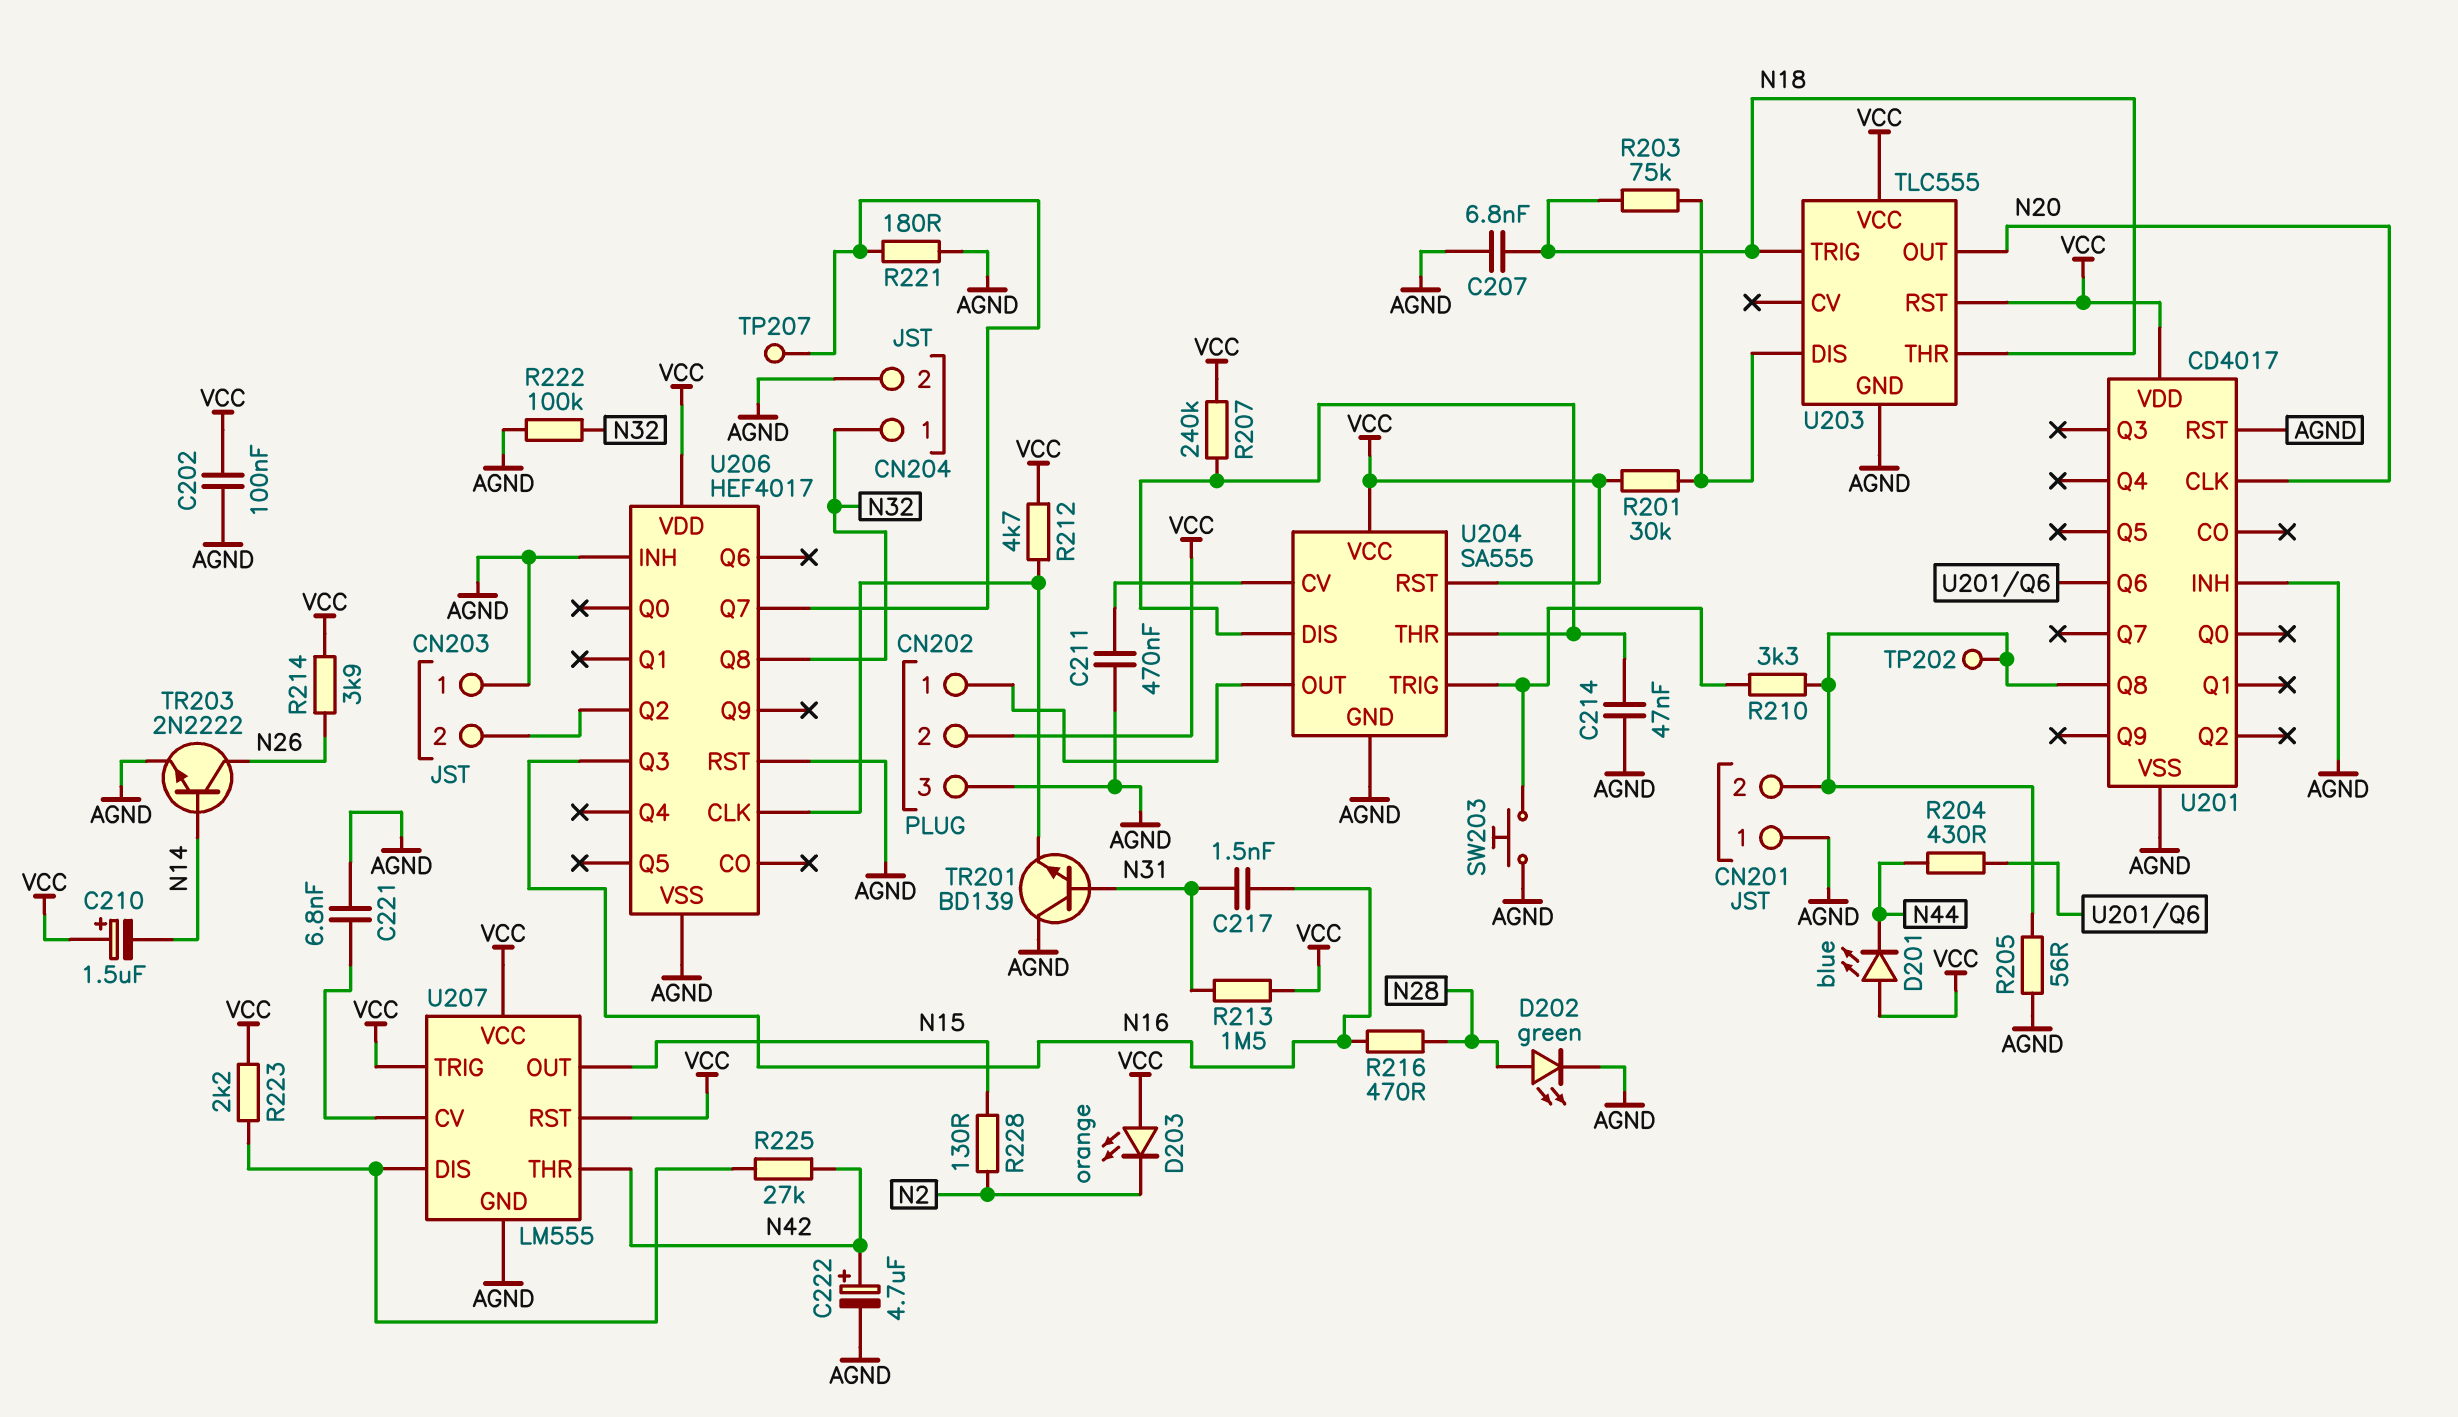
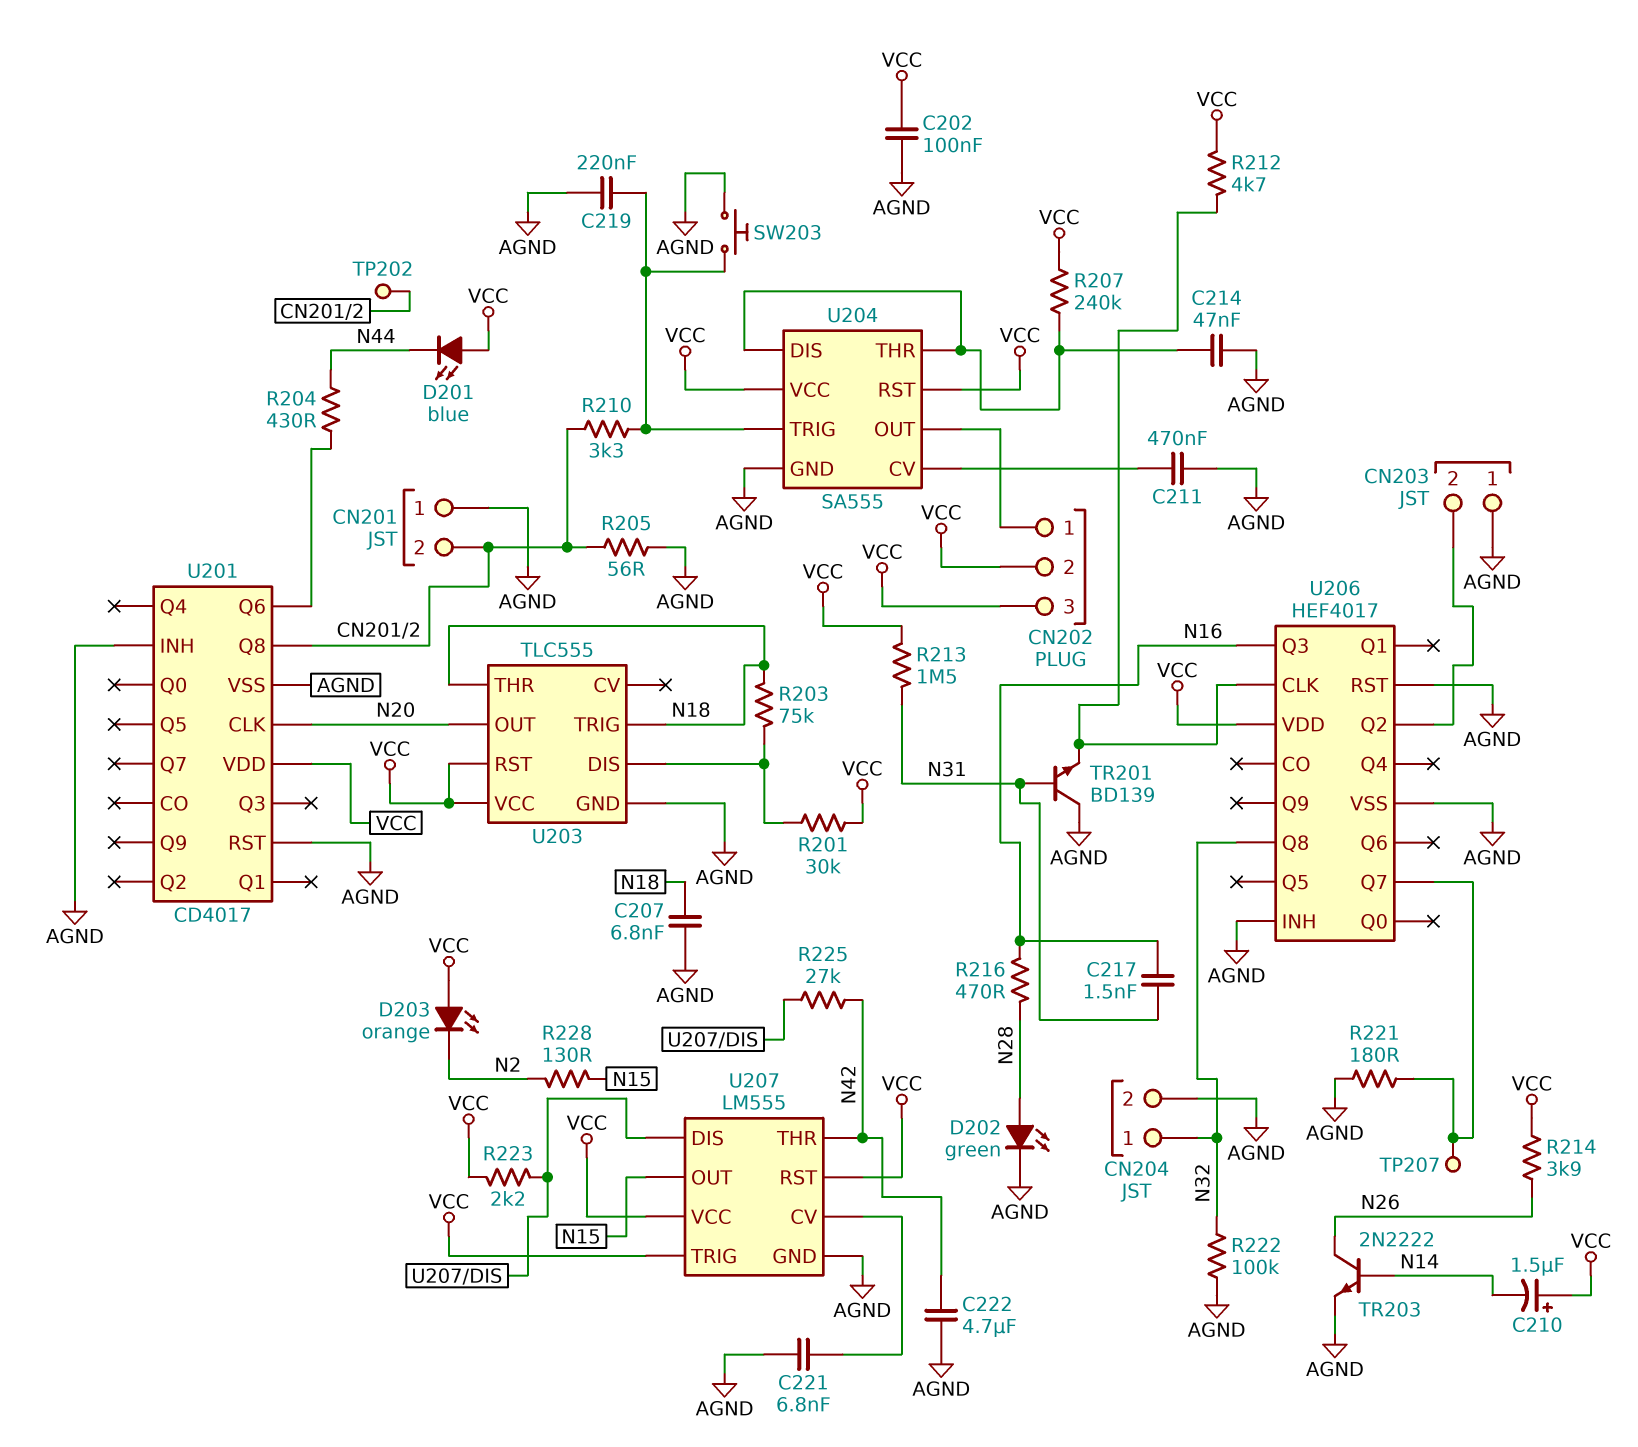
C219: none -> 220nF (AGND, U204/TRIG)
C222: 4.7uF (plus N42, minus AGND) -> 4.7uF (AGND, N42)
CN202 pin 3: AGND -> VCC

